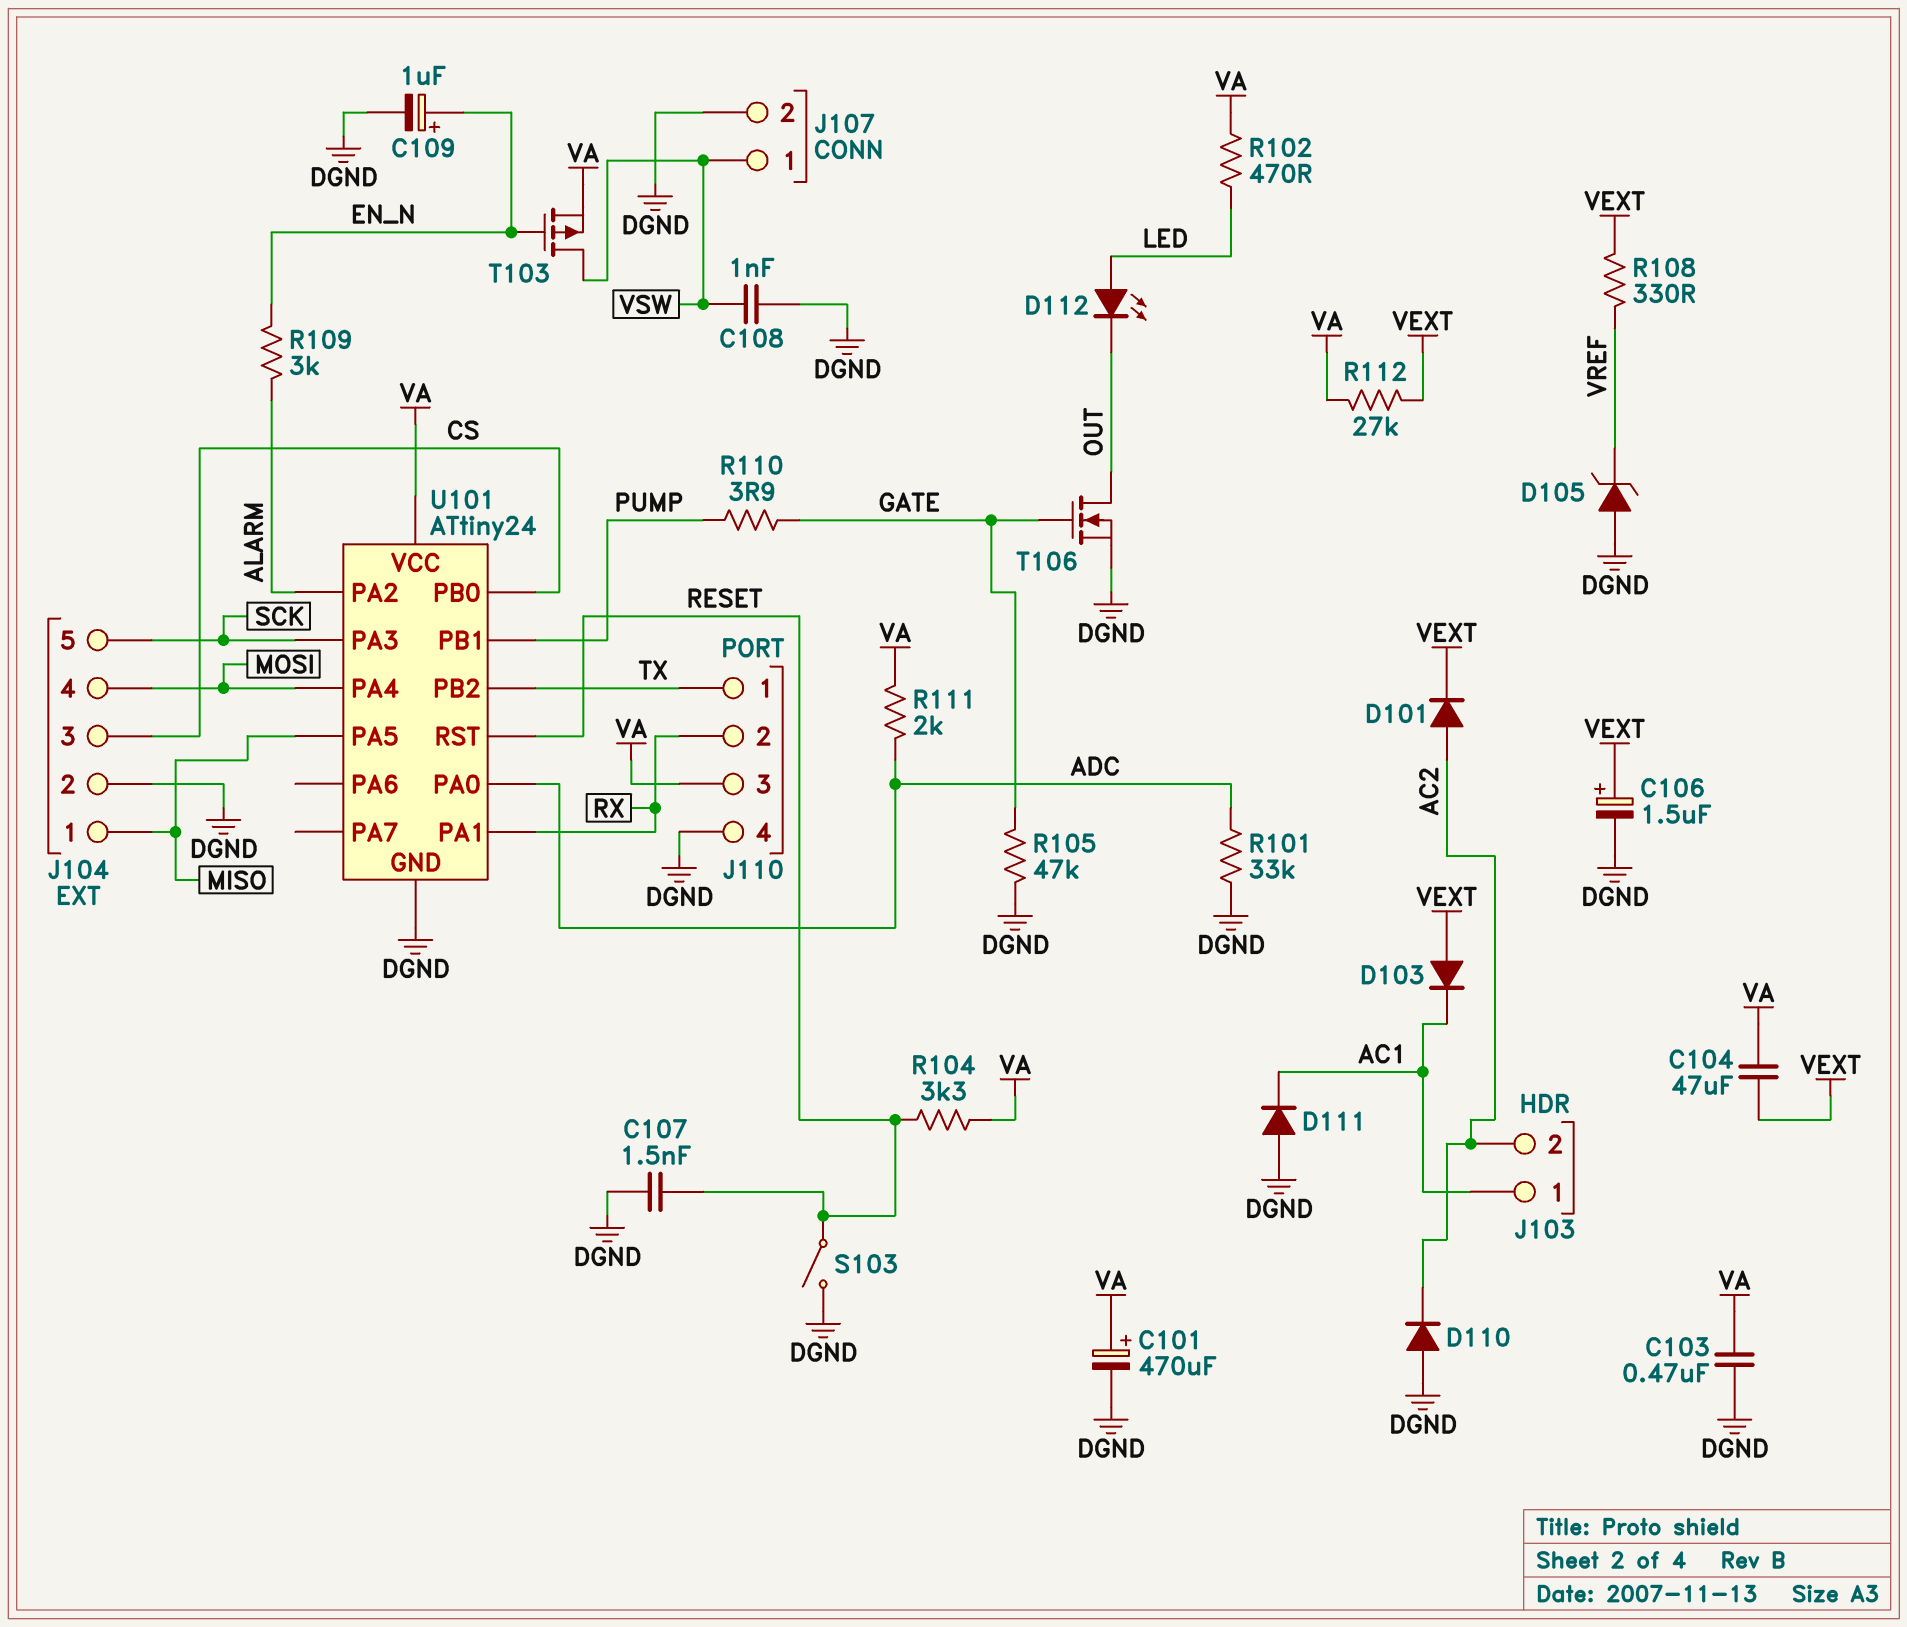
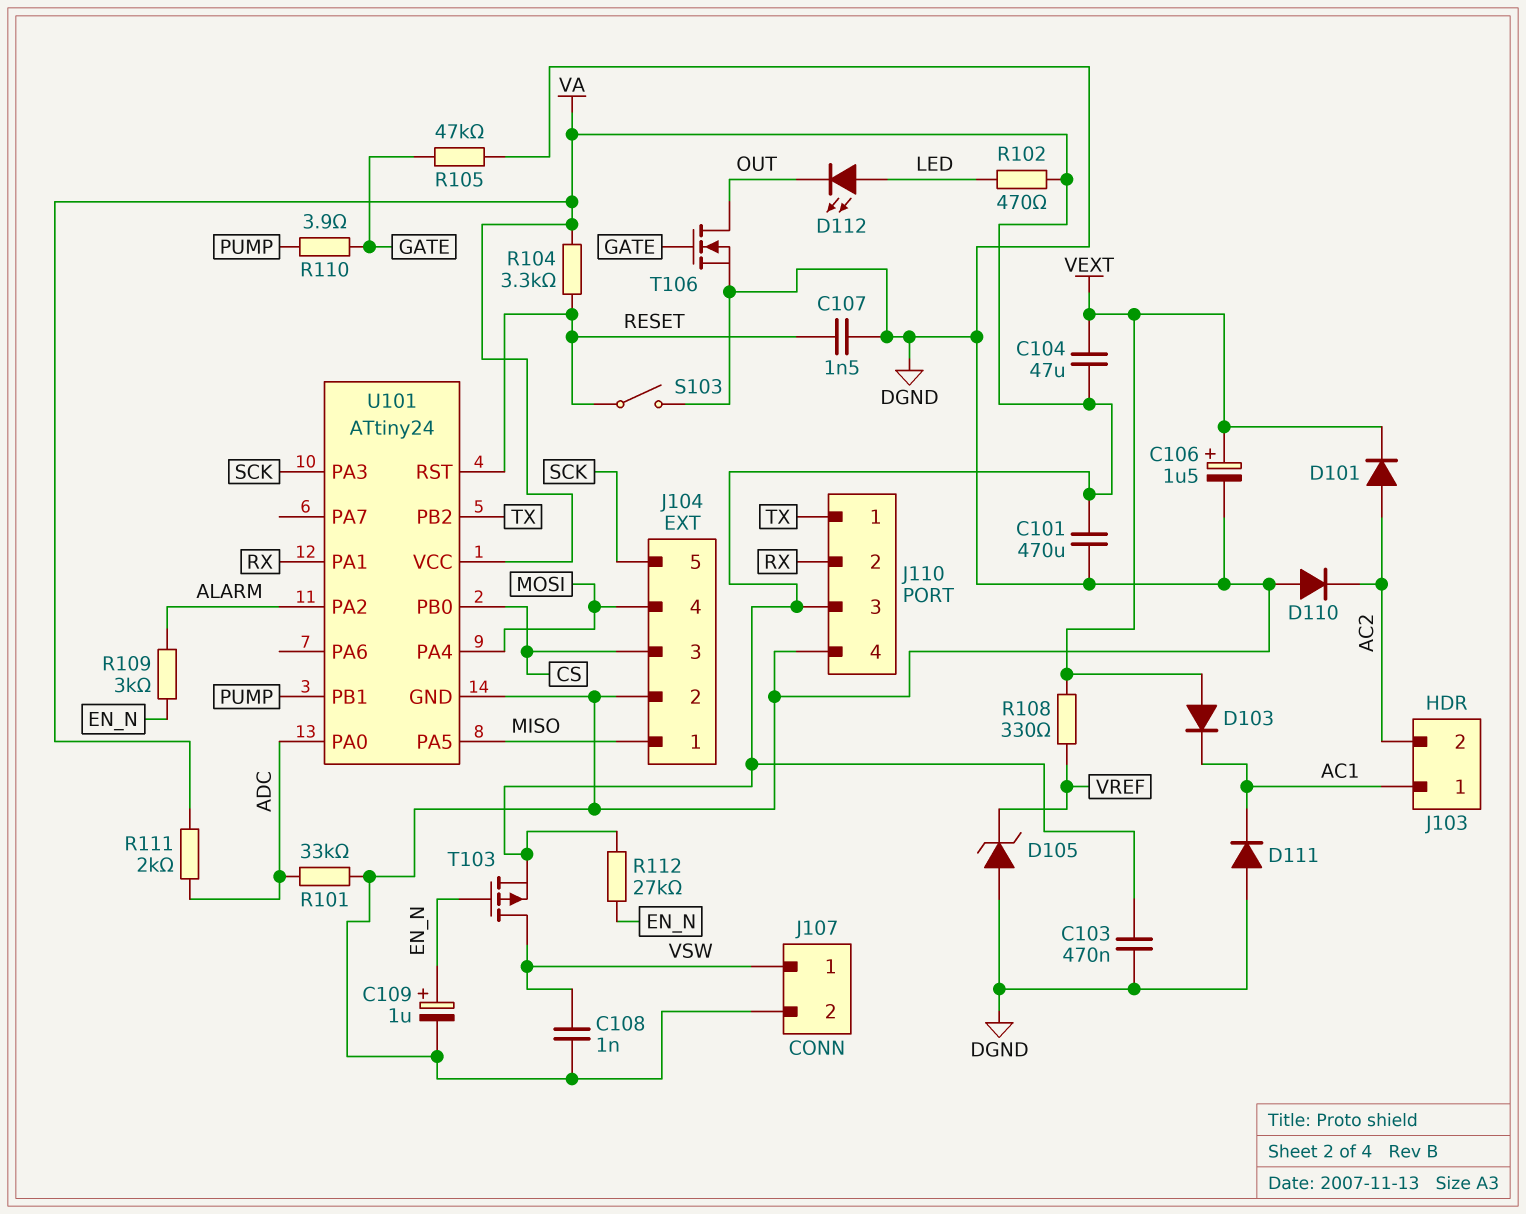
C101: 470uF (plus VA, minus DGND) -> 470uF (DGND, VA)
R112: 27k (VA, VEXT) -> 27k (EN_N, VA)

